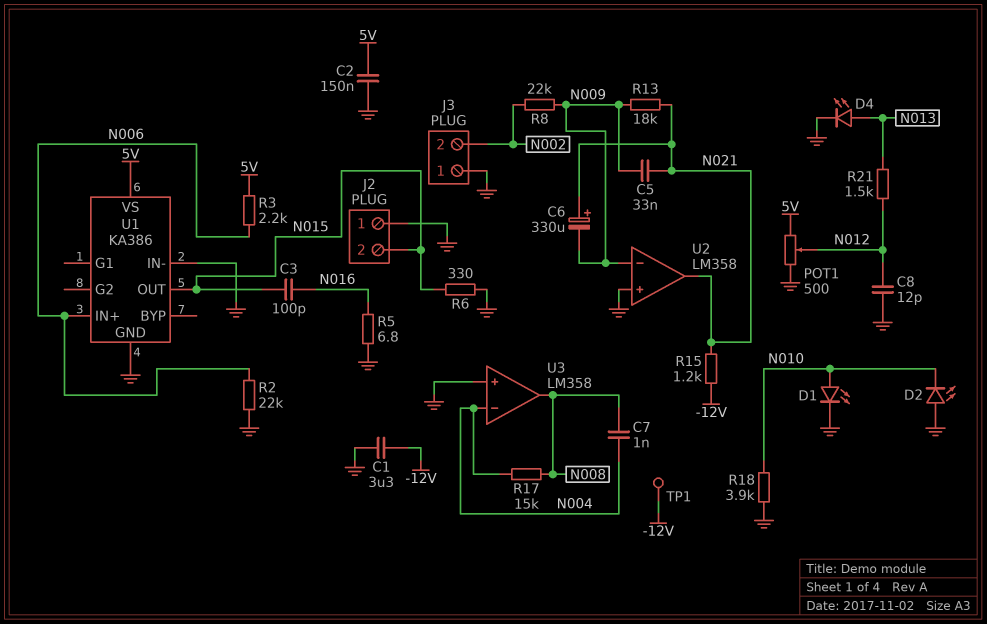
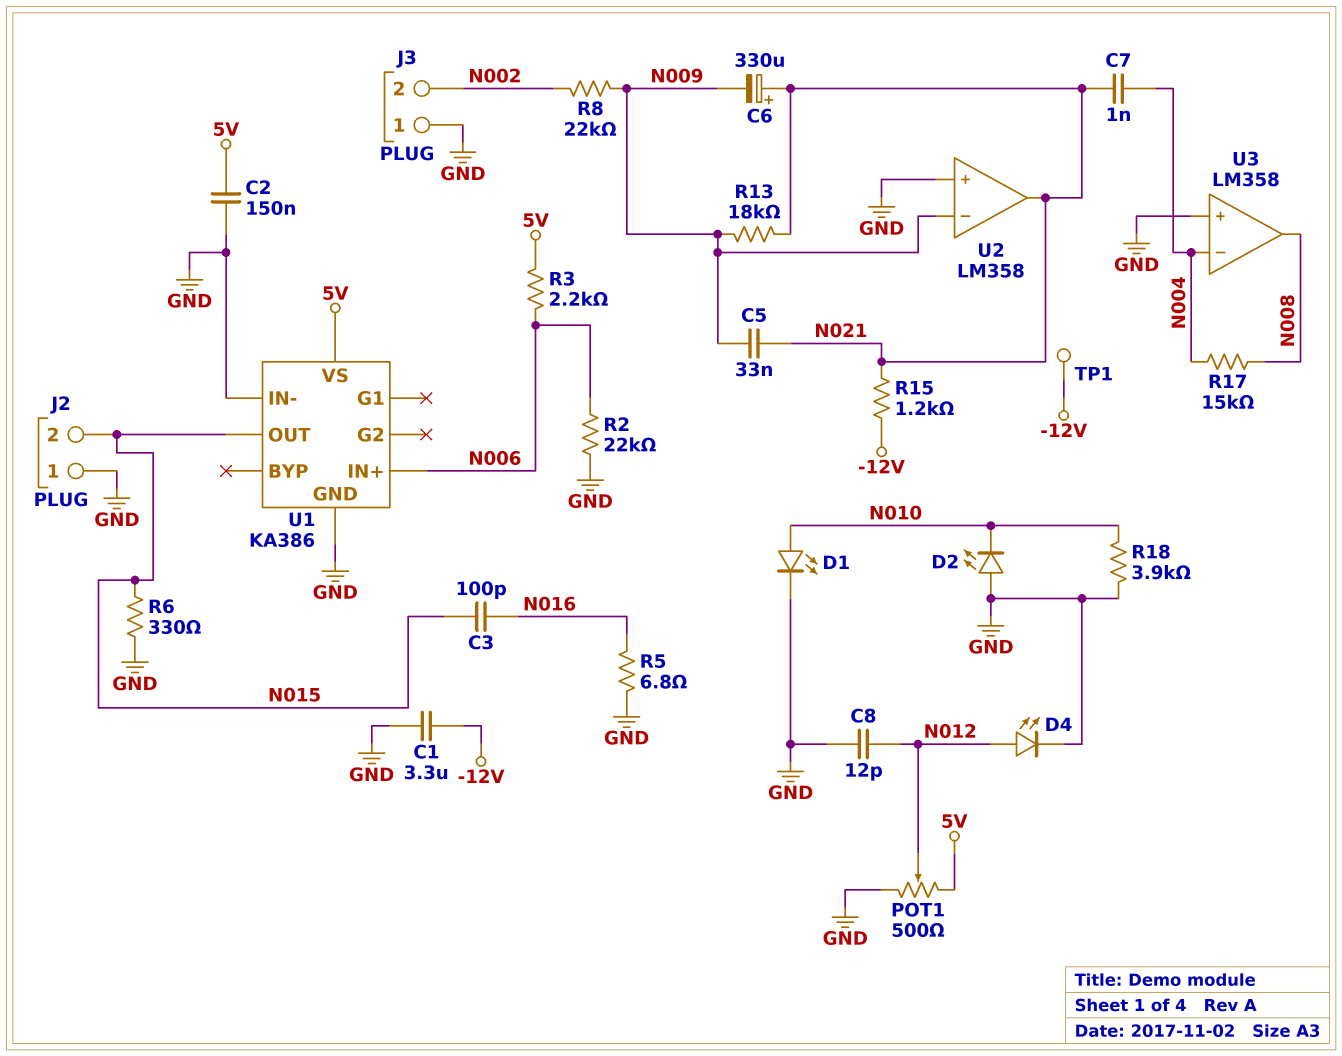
C7: 1nF (N004, N008) -> 1nF (N004, N021)
D4: LED (A N013, K GND) -> LED (A N012, K GND)
R21: 1.5k (N012, N013) -> none

